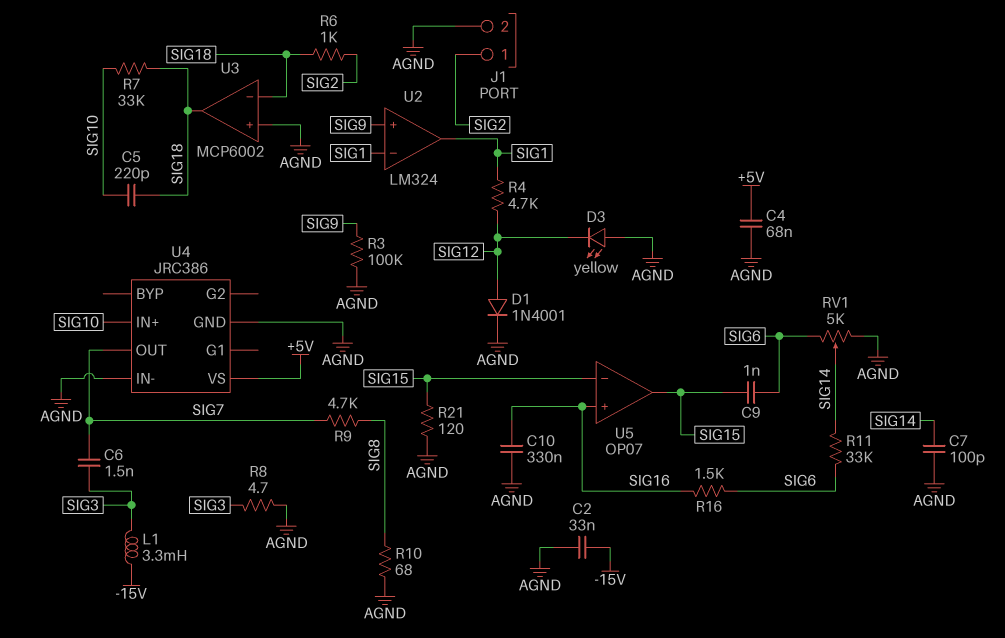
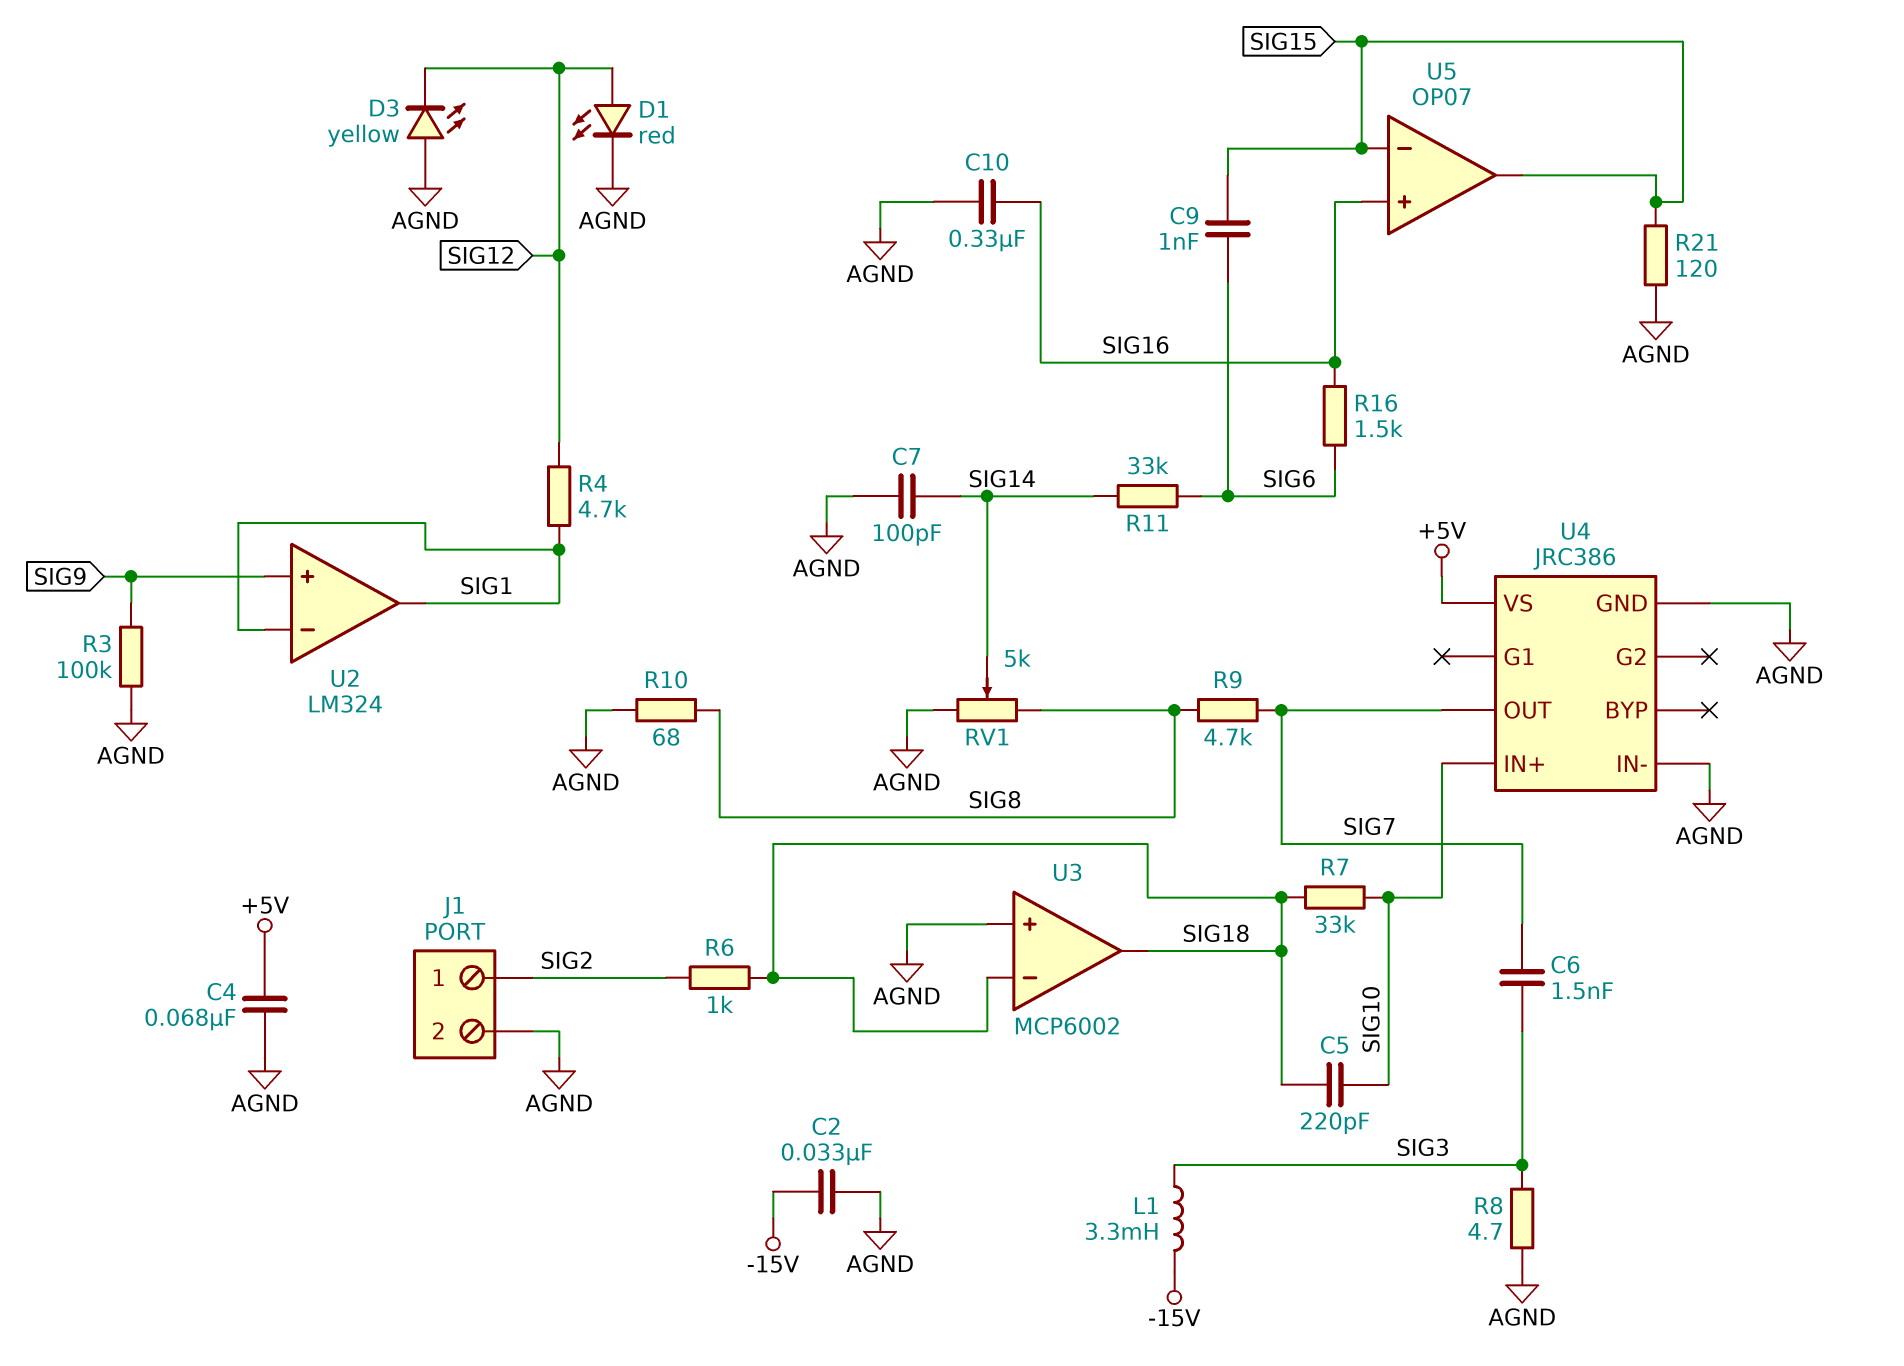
D1: diode 1N4001 (A SIG12, K AGND) -> LED red (A SIG12, K AGND)
RV1: 5k (AGND, SIG6, wiper SIG14) -> 5k (AGND, SIG8, wiper SIG14)

